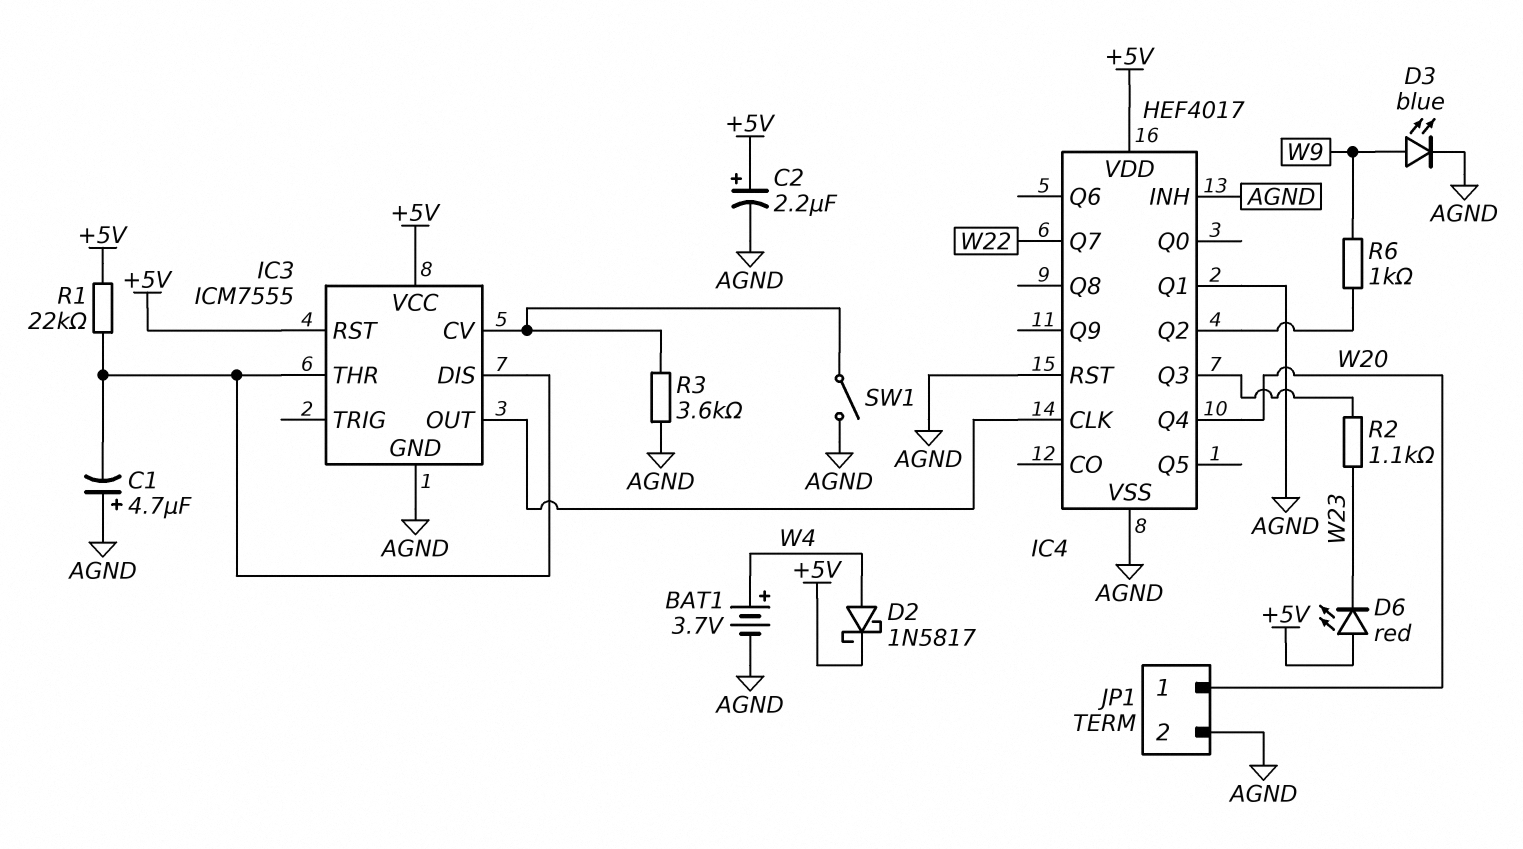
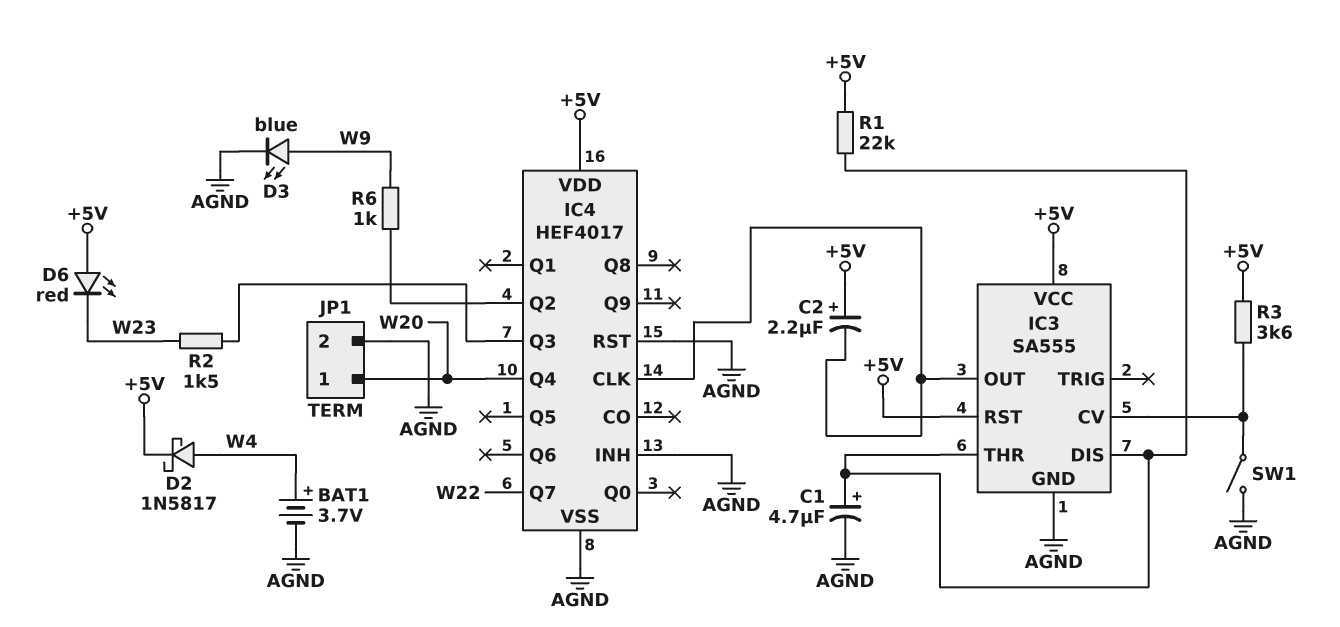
C1: 4.7uF (plus AGND, minus IC3/DIS) -> 4.7uF (plus IC3/DIS, minus AGND)
C2: 2.2uF (plus +5V, minus AGND) -> 2.2uF (plus +5V, minus IC3/OUT)
IC3: ICM7555 -> SA555
IC4 pin Q1: AGND -> none
R2: 1.1k (IC4/Q3, W23) -> 1.5k (IC4/Q3, W23)
R3: 3.6k (AGND, IC3/CV) -> 3.6k (+5V, IC3/CV)

